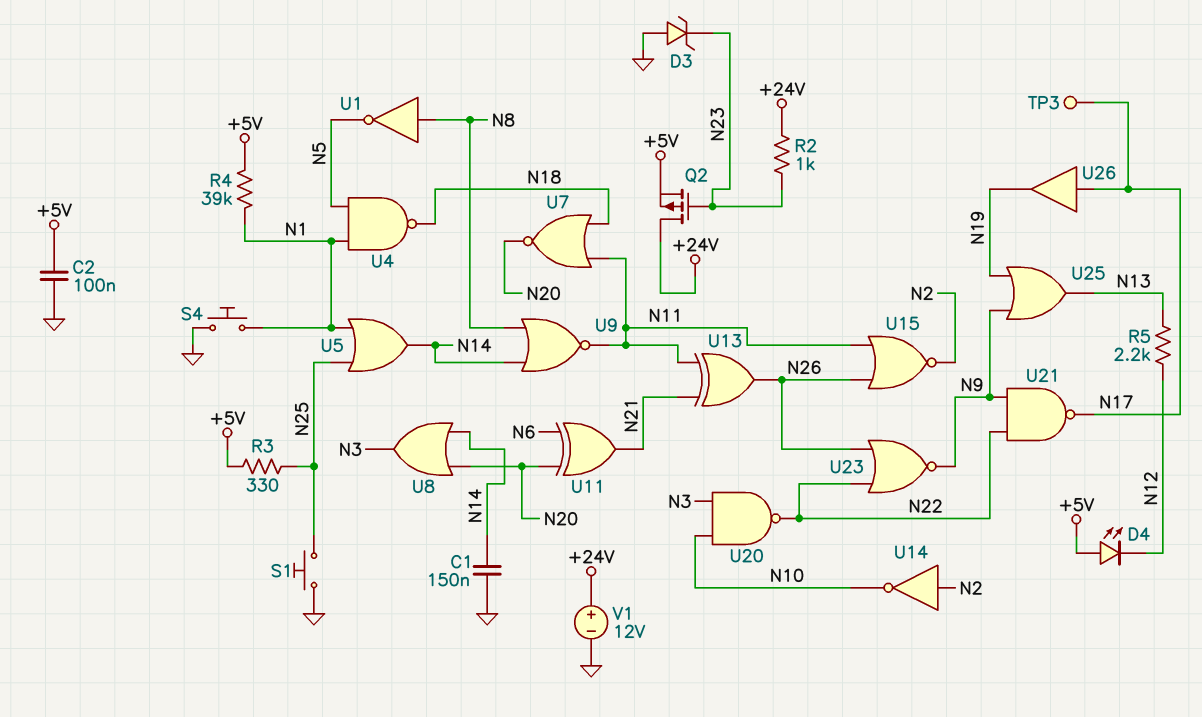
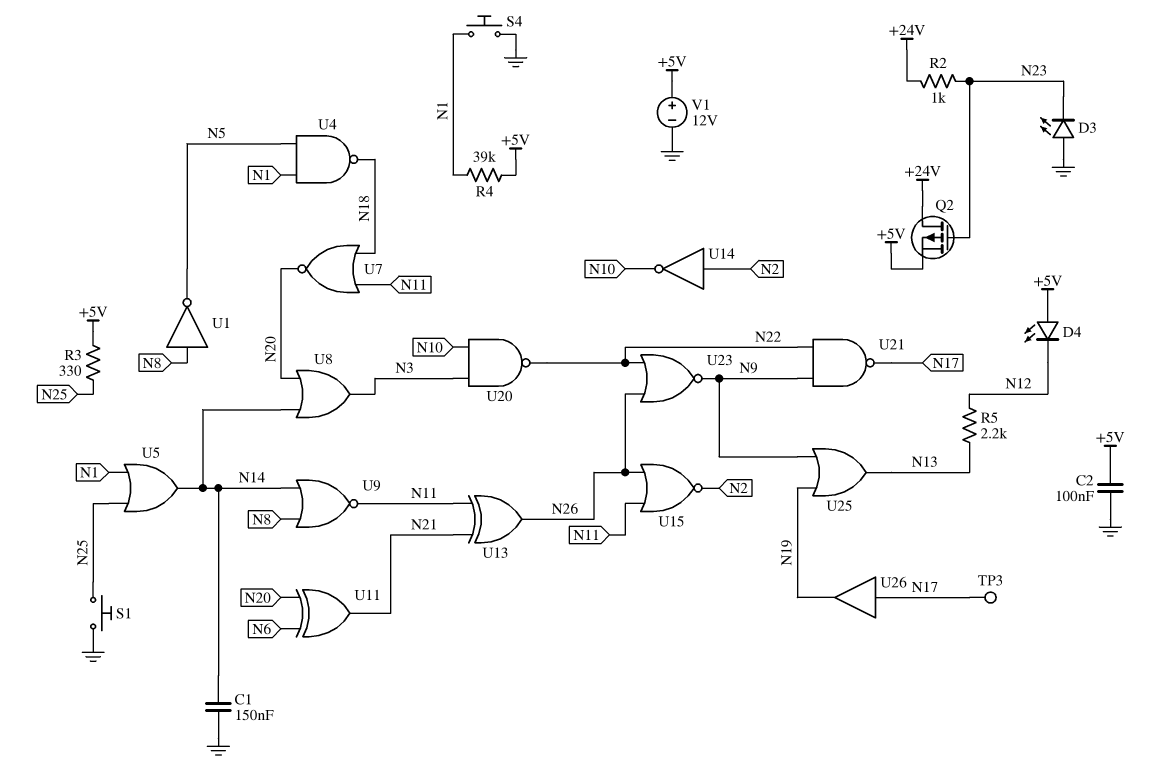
D3: zener (A GND, K N23) -> LED (A GND, K N23)
V1: 12V (plus +24V, minus GND) -> 12V (plus +5V, minus GND)

